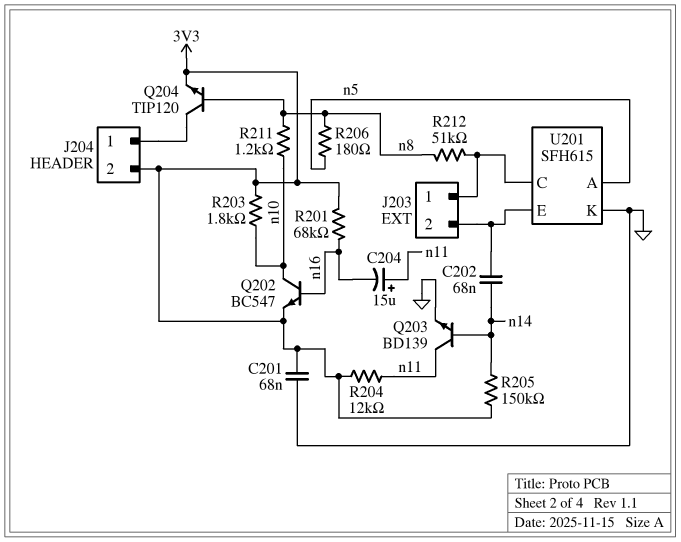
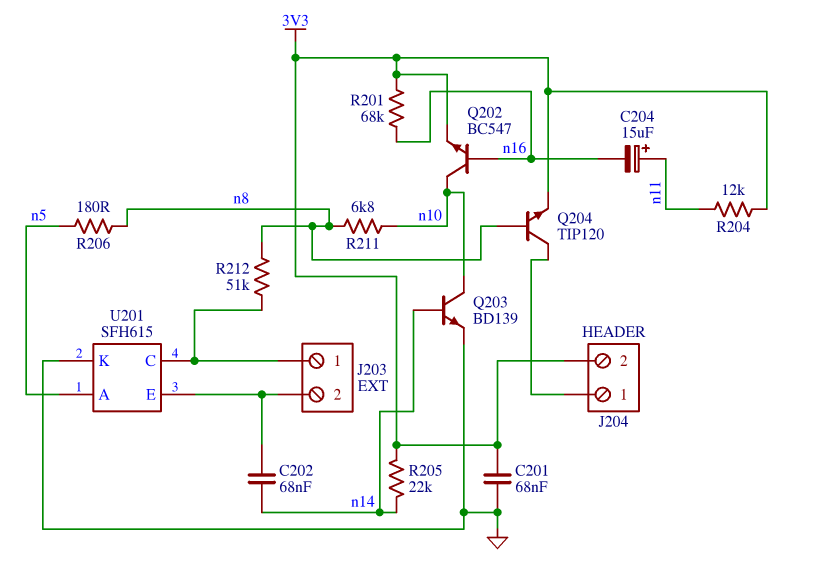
Q203: NPN BD139 (B n14, C n11, E GND) -> NPN BD139 (B n14, C n10, E GND)
R203: 1.8k (3V3, n10) -> none
R205: 150k (3V3, n14) -> 22k (3V3, n14)
R211: 1.2k (n8, n10) -> 6.8k (n8, n10)

